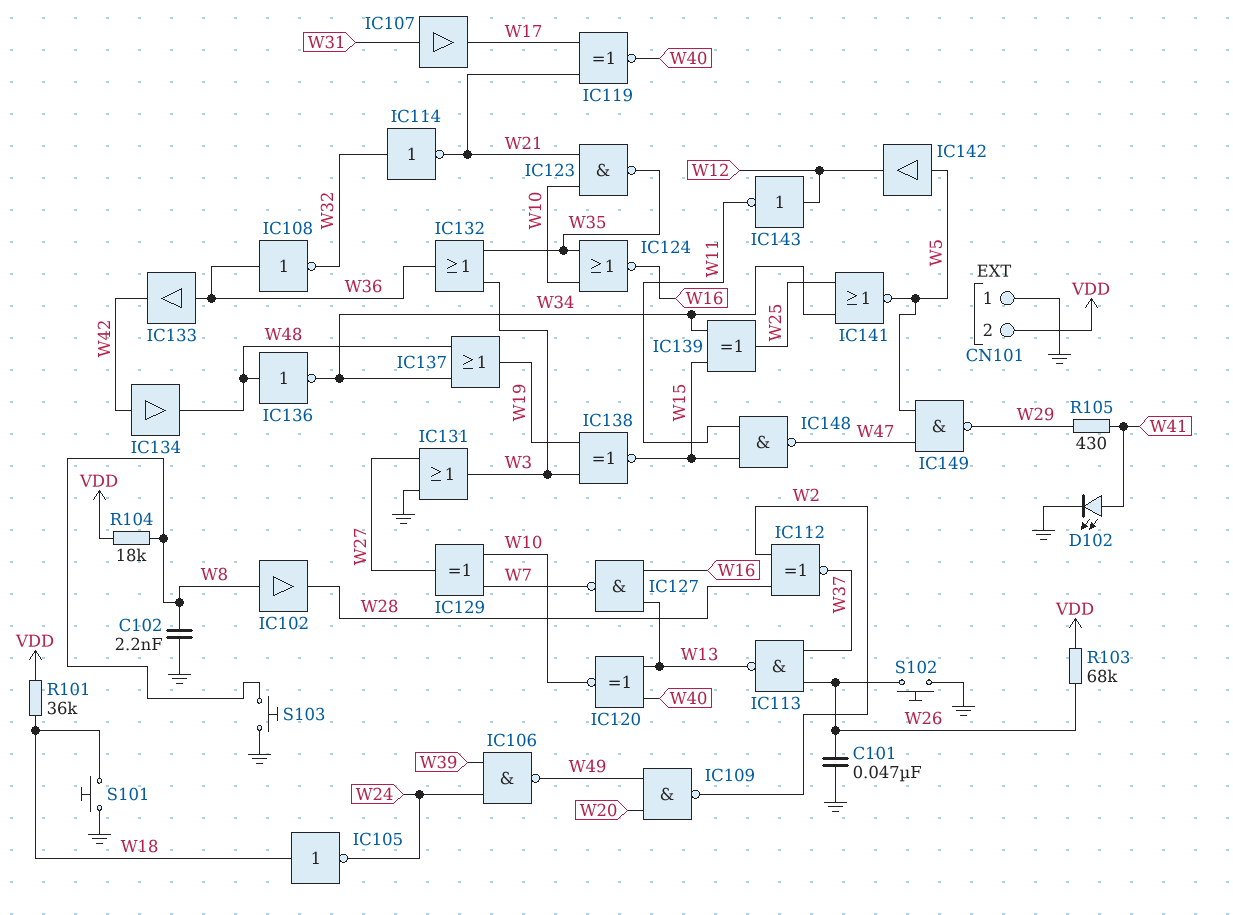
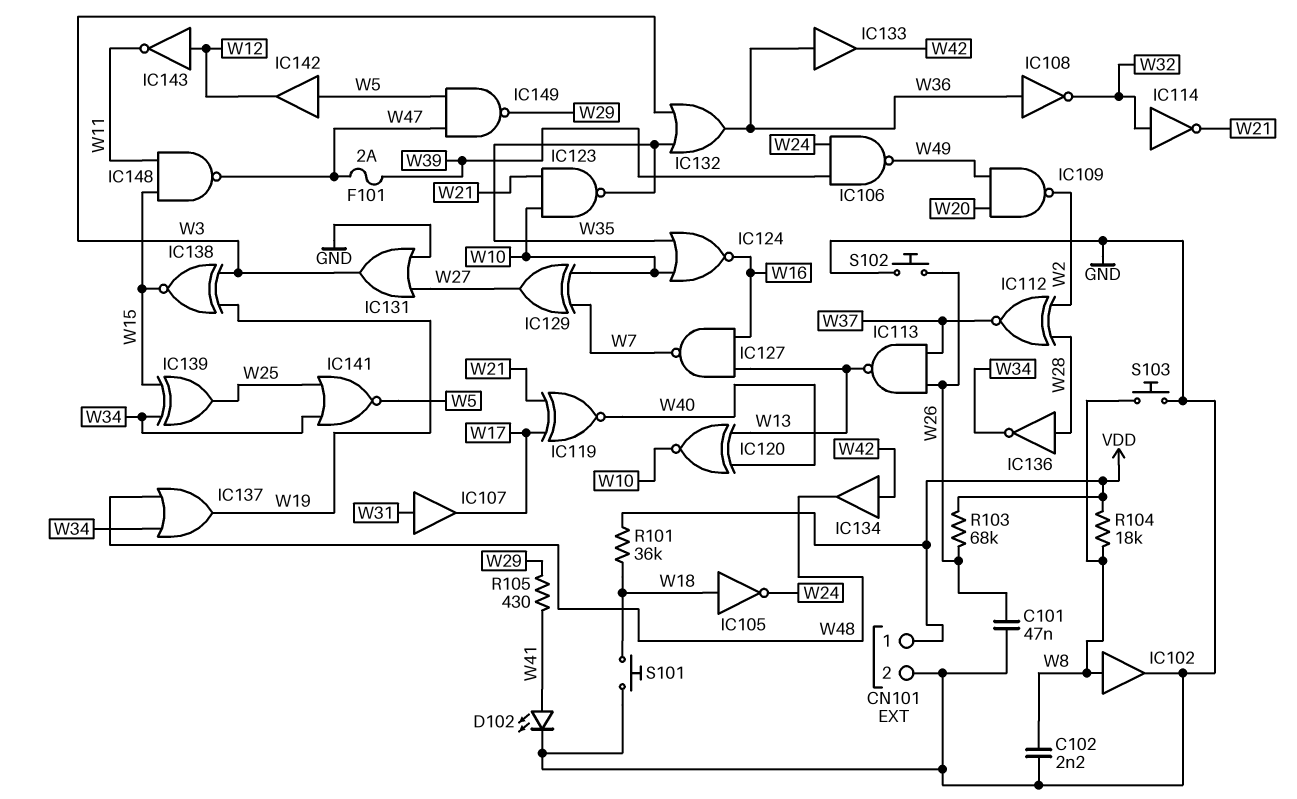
CN101 pin 1: GND -> VDD
CN101 pin 2: VDD -> GND
F101: none -> 2A (W39, W47)
IC102: buffer (in W8, out W28) -> buffer (in W8, out GND)
IC136: NOT (in W48, out W34) -> NOT (in W28, out W34)

